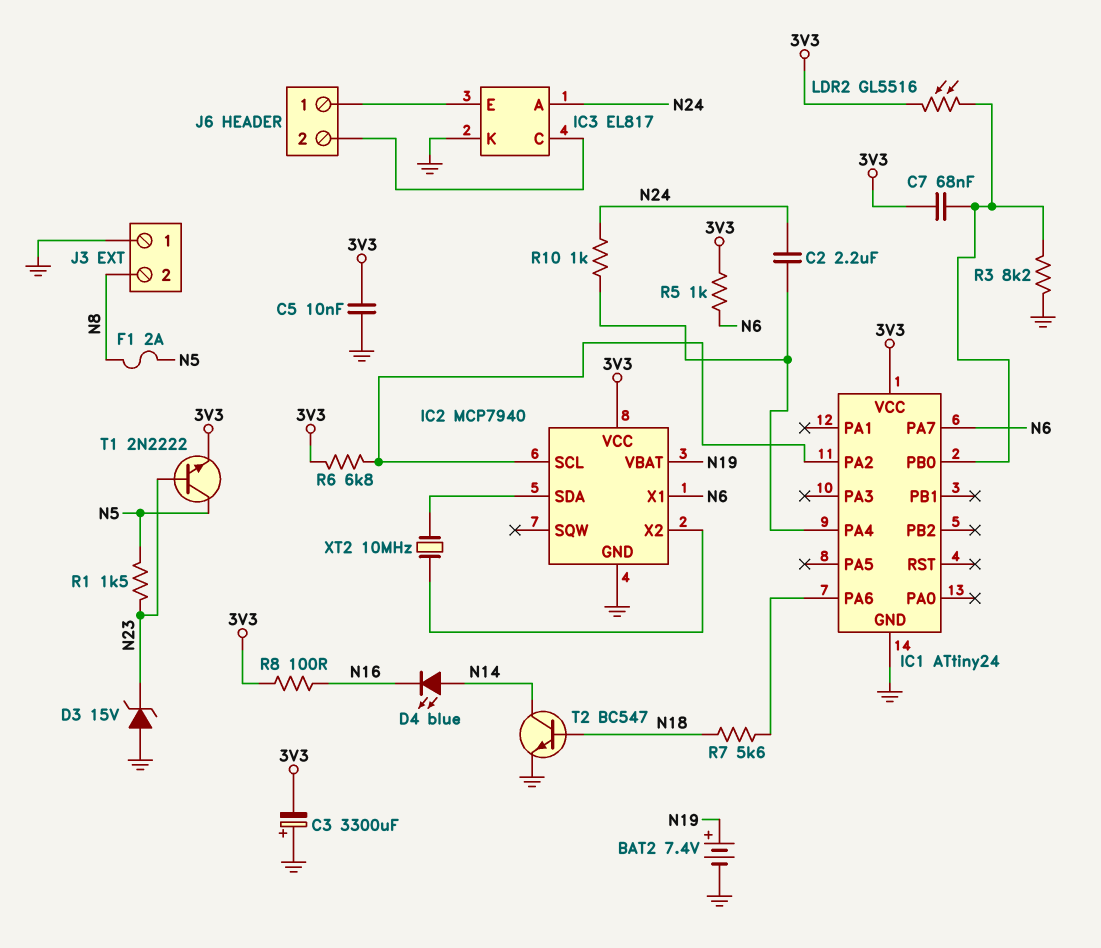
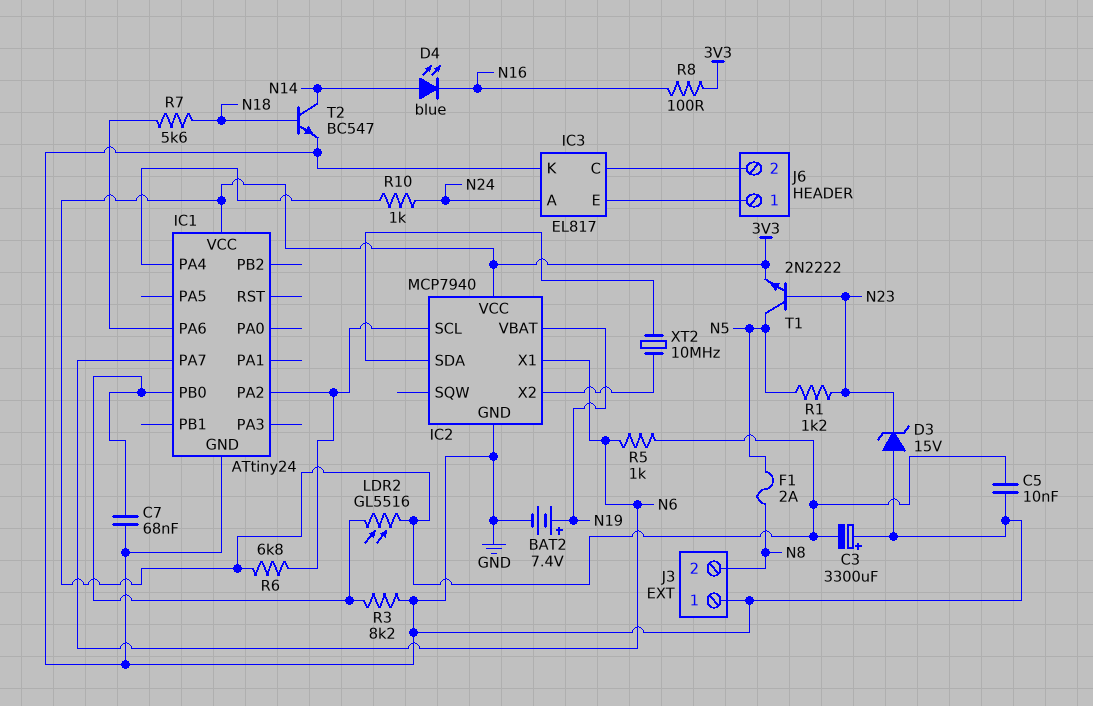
C2: 2.2uF (IC1/PA4, N24) -> none
C7: 68nF (3V3, IC1/PB0) -> 68nF (GND, IC1/PB0)
R1: 1.5k (N5, N23) -> 1.2k (N5, N23)

